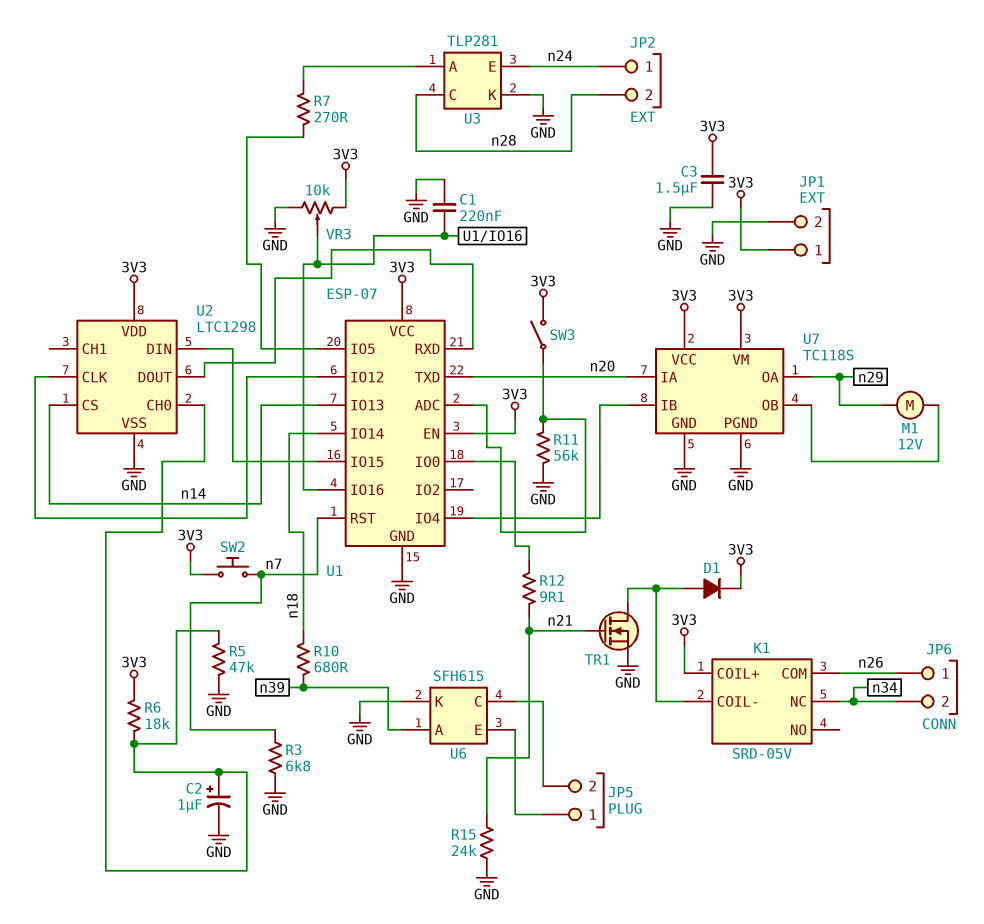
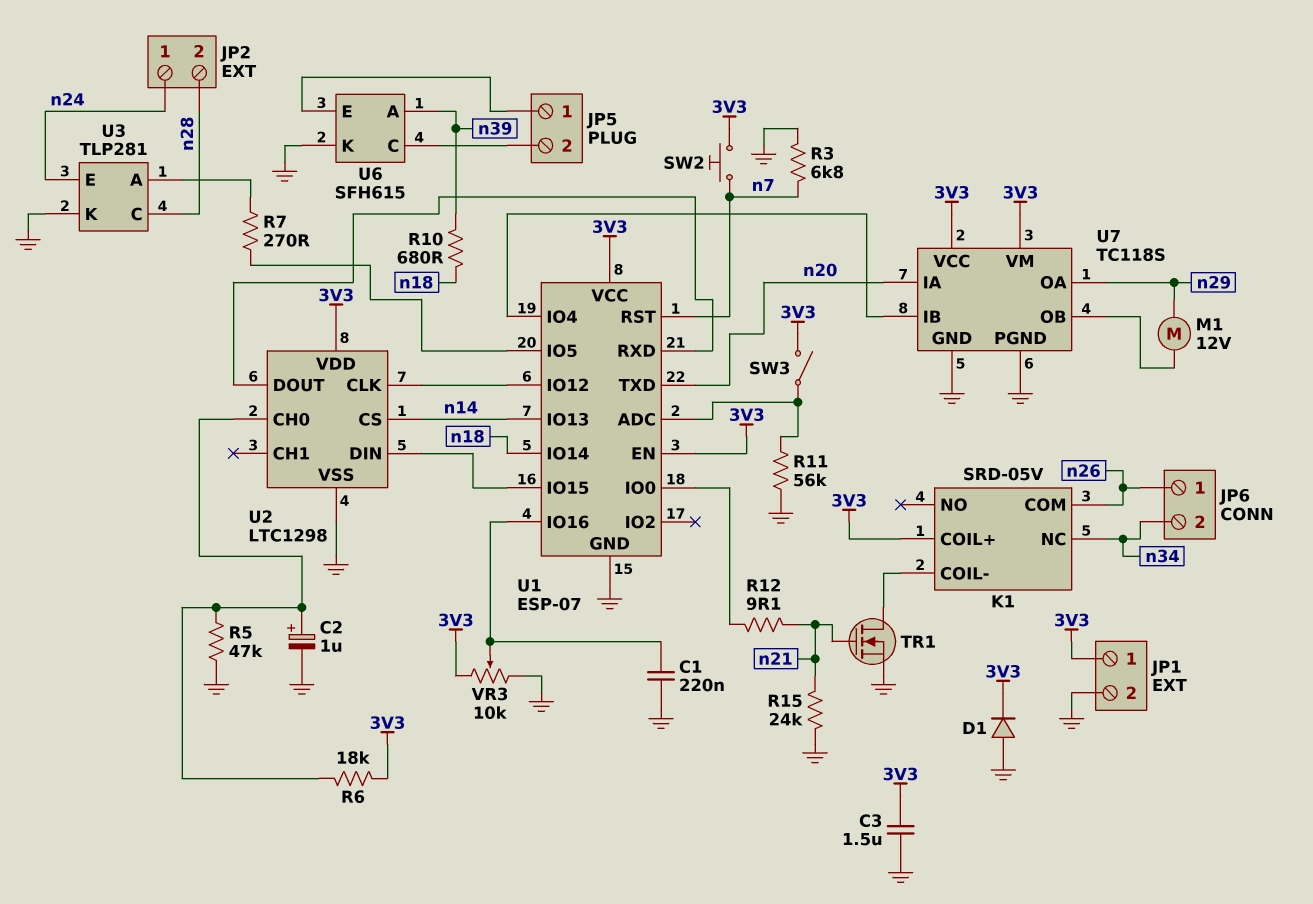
D1: diode (A K1/COIL-, K 3V3) -> diode (A GND, K 3V3)

